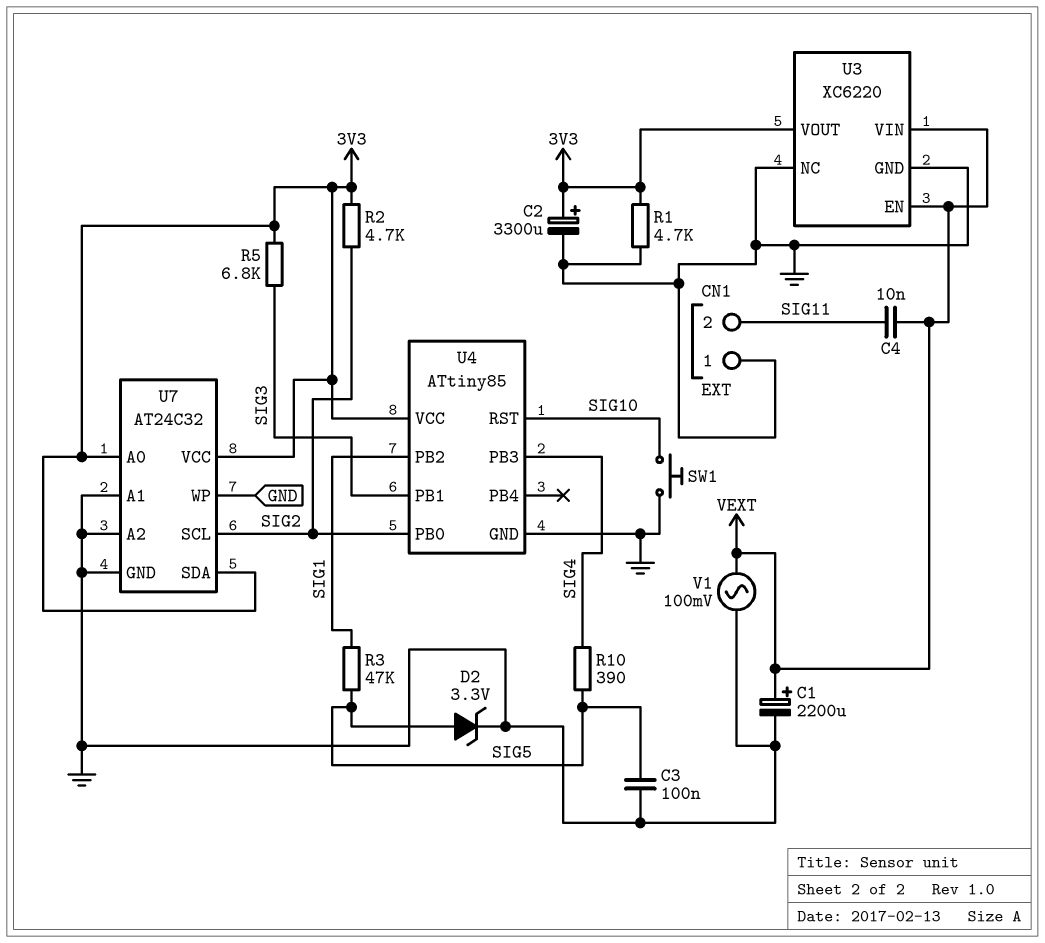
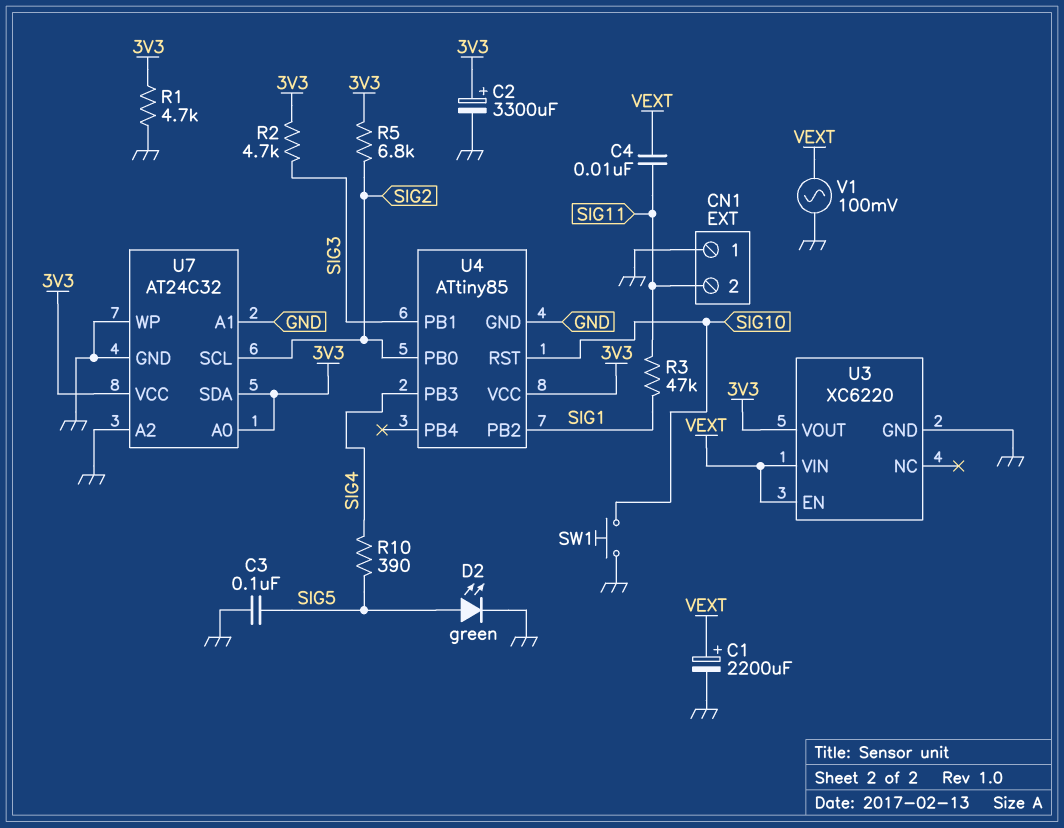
D2: zener 3.3V (A SIG5, K GND) -> LED green (A SIG5, K GND)
R2: 4.7k (3V3, SIG2) -> 4.7k (3V3, SIG3)
R3: 47k (SIG1, SIG5) -> 47k (SIG1, SIG11)
R5: 6.8k (3V3, SIG3) -> 6.8k (3V3, SIG2)
U3 pin NC: GND -> none

